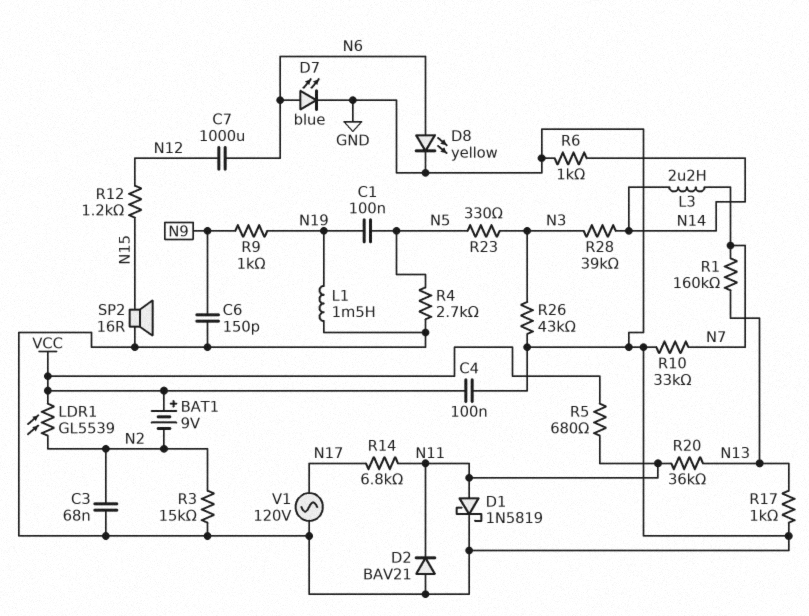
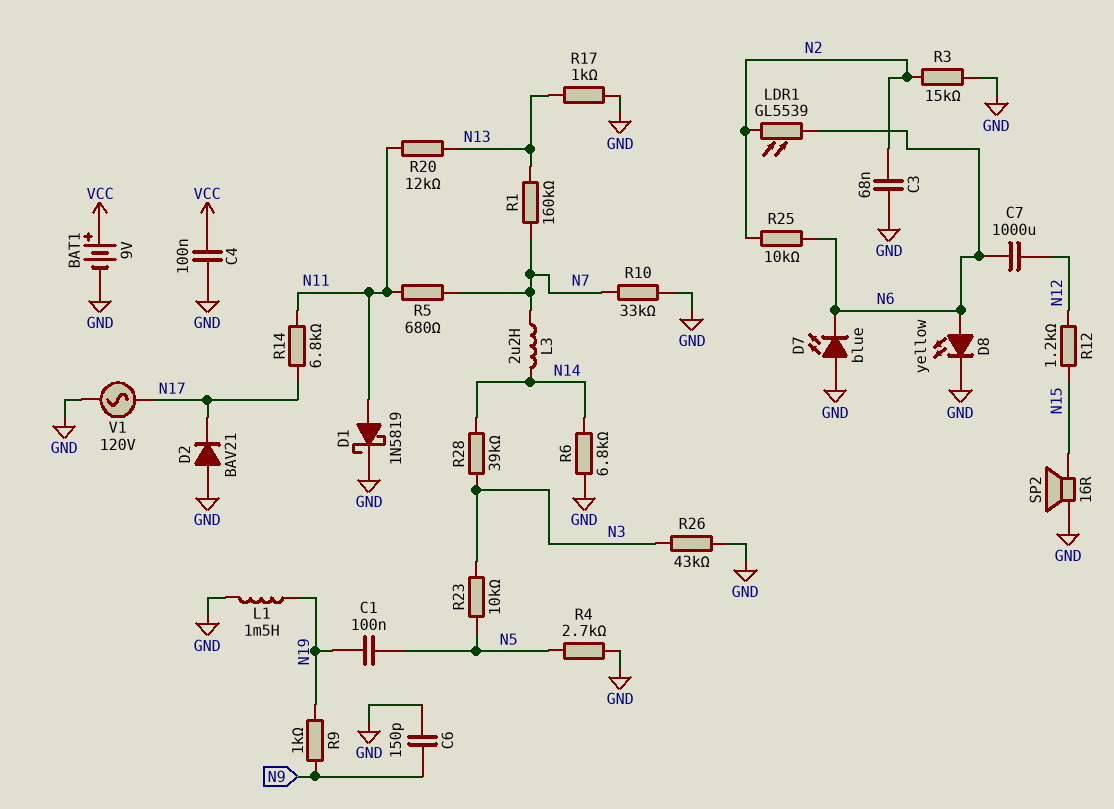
BAT1: 9V (plus VCC, minus N2) -> 9V (plus VCC, minus GND)
D2: diode BAV21 (A GND, K N11) -> diode BAV21 (A GND, K N17)
D7: LED blue (A N6, K GND) -> LED blue (A GND, K N6)
LDR1: GL5539 (N2, VCC) -> GL5539 (N2, N6)
R5: 680 (N11, VCC) -> 680 (N7, N11)
R6: 1k (GND, N14) -> 6.8k (GND, N14)
R20: 36k (N11, N13) -> 12k (N11, N13)
R23: 330 (N3, N5) -> 10k (N3, N5)
R25: none -> 10k (N2, N6)

